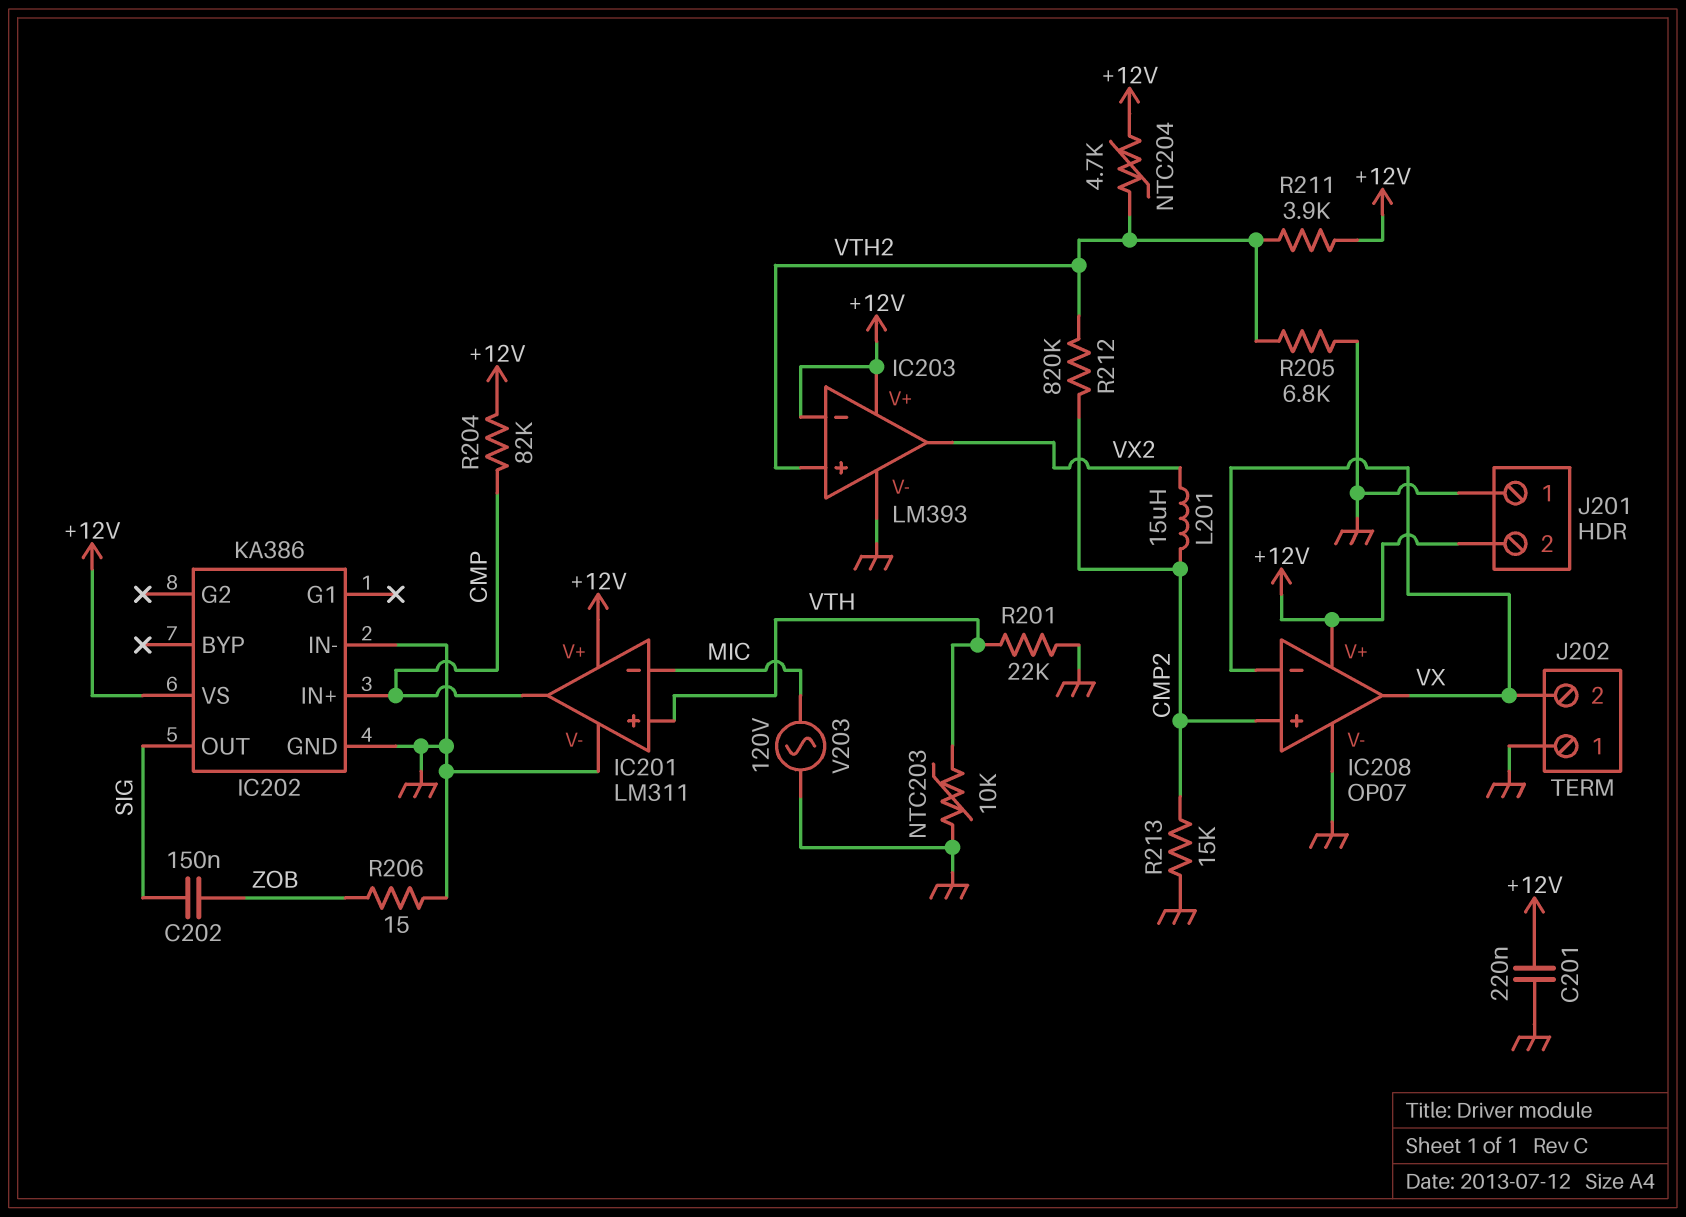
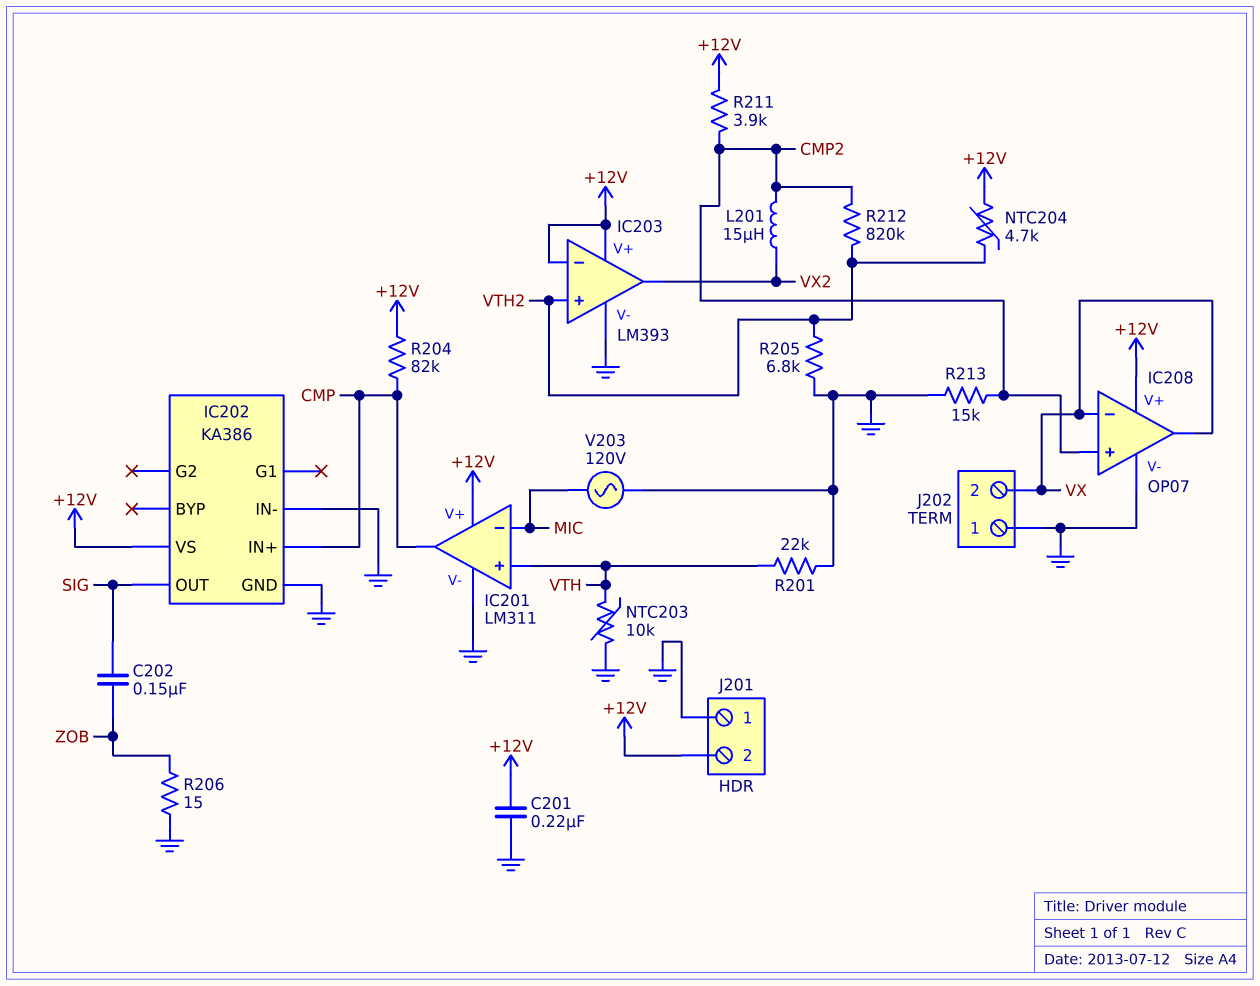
R211: 3.9k (+12V, VTH2) -> 3.9k (+12V, CMP2)

